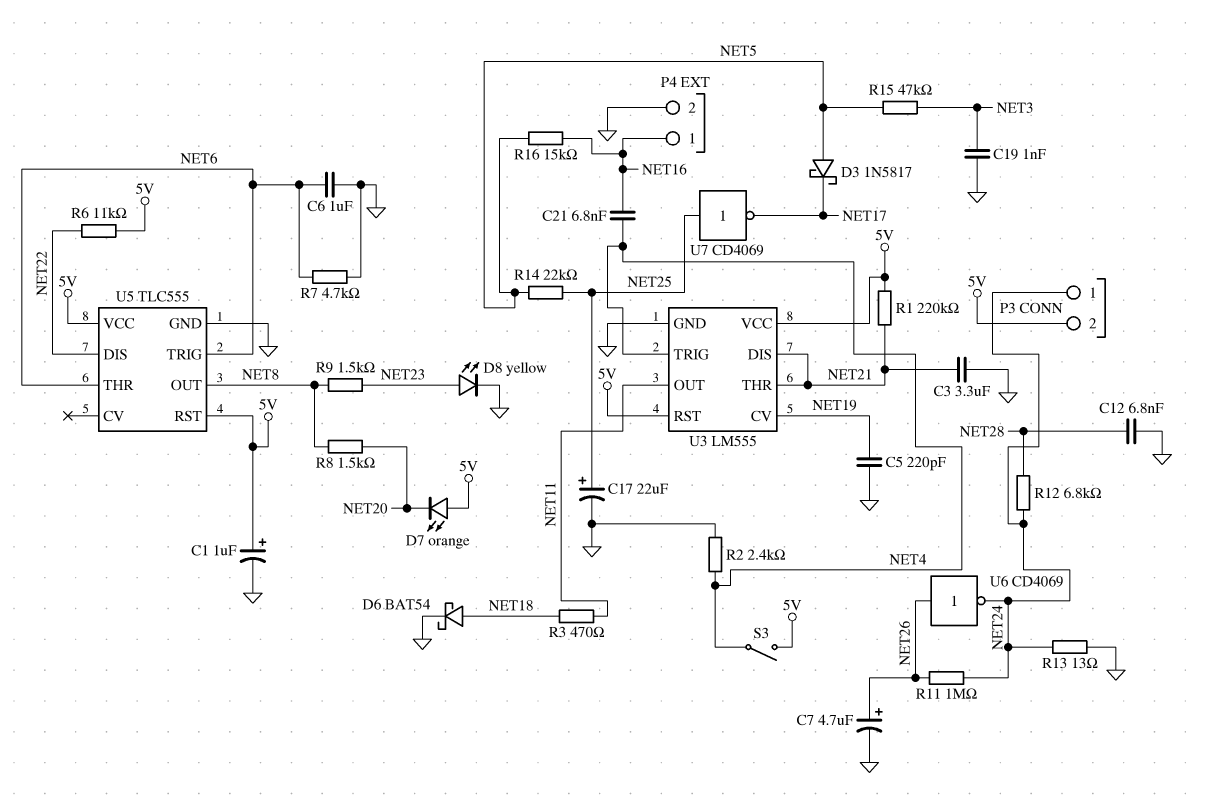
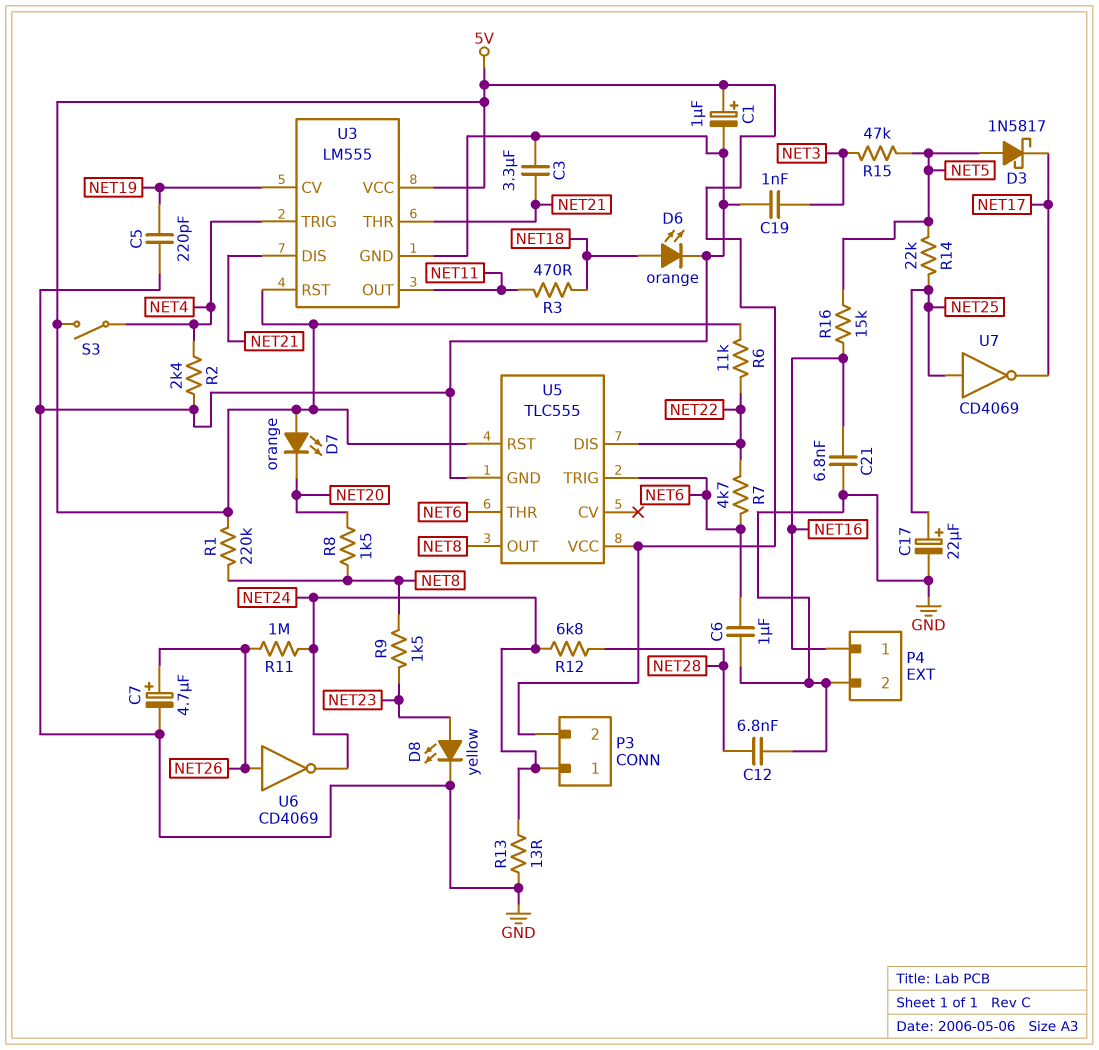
C21: 6.8nF (NET4, NET16) -> 6.8nF (GND, NET16)
D6: schottky BAT54 (A NET18, K GND) -> LED orange (A NET18, K GND)
R1: 220k (5V, NET21) -> 220k (5V, NET8)
R7: 4.7k (GND, NET6) -> 4.7k (NET6, NET22)

